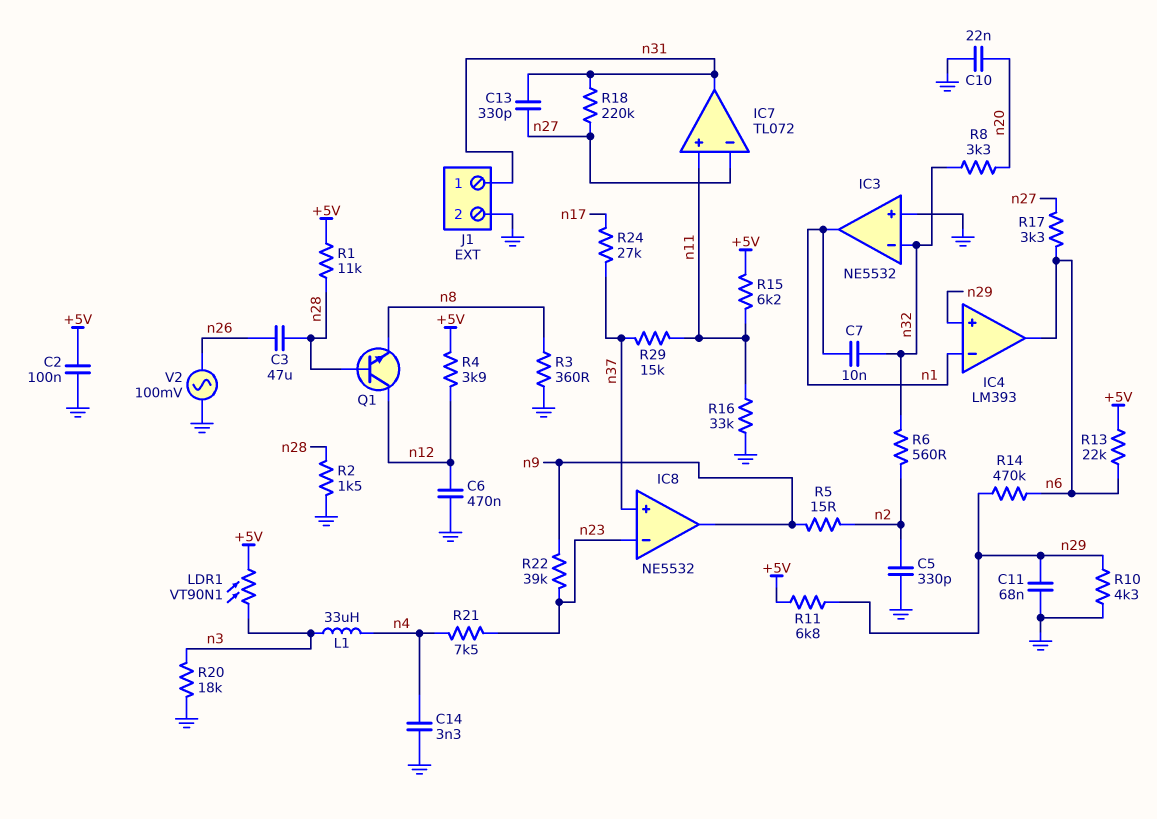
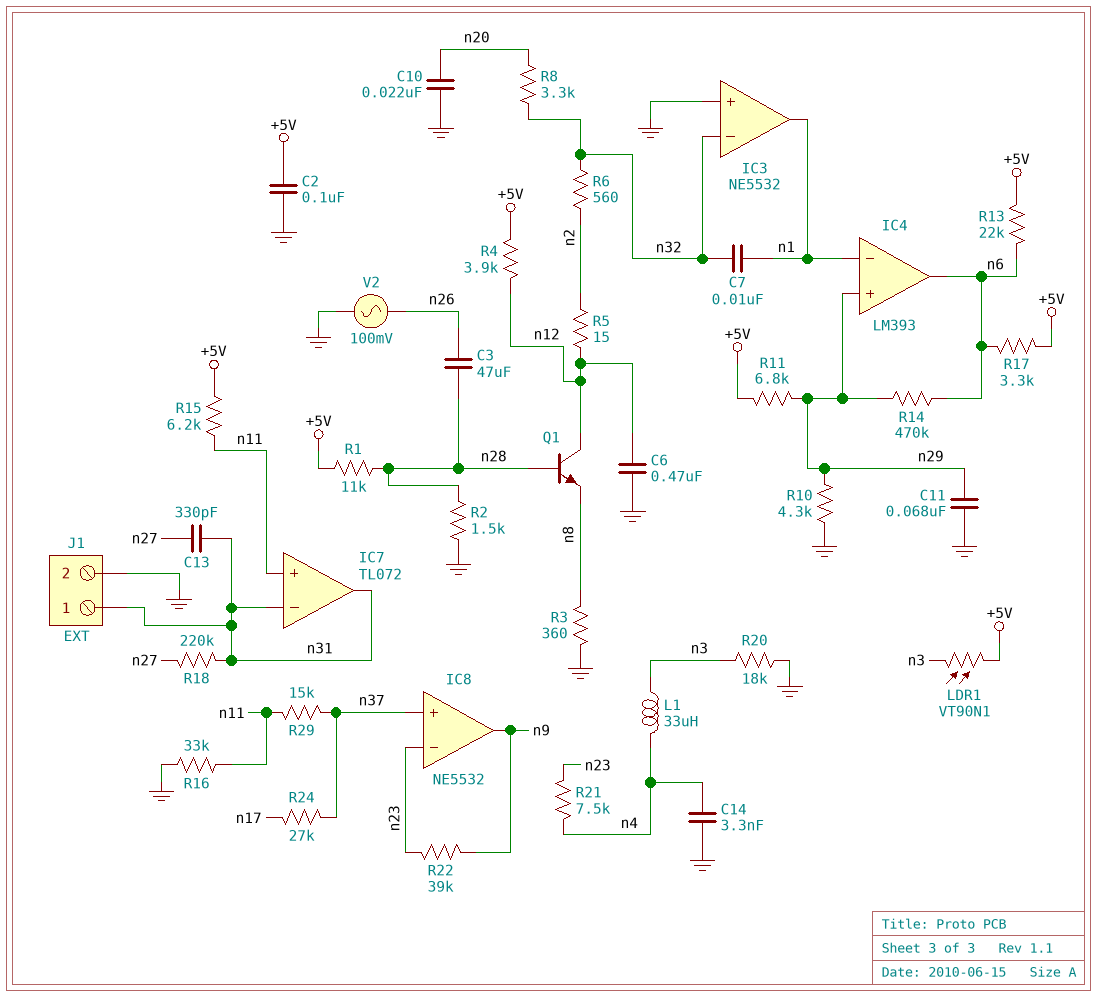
C5: 330pF (GND, n2) -> none
IC7 pin in-: n27 -> n31
R5: 15 (n2, n9) -> 15 (n2, n12)
R17: 3.3k (n6, n27) -> 3.3k (+5V, n6)

